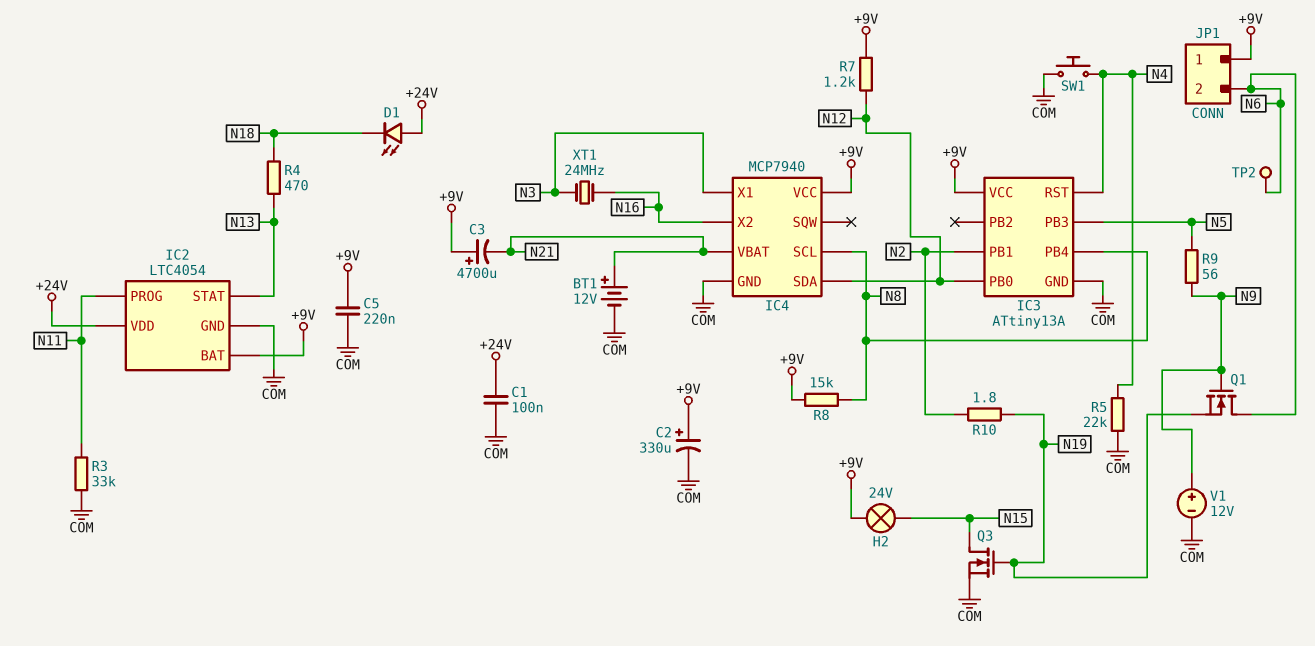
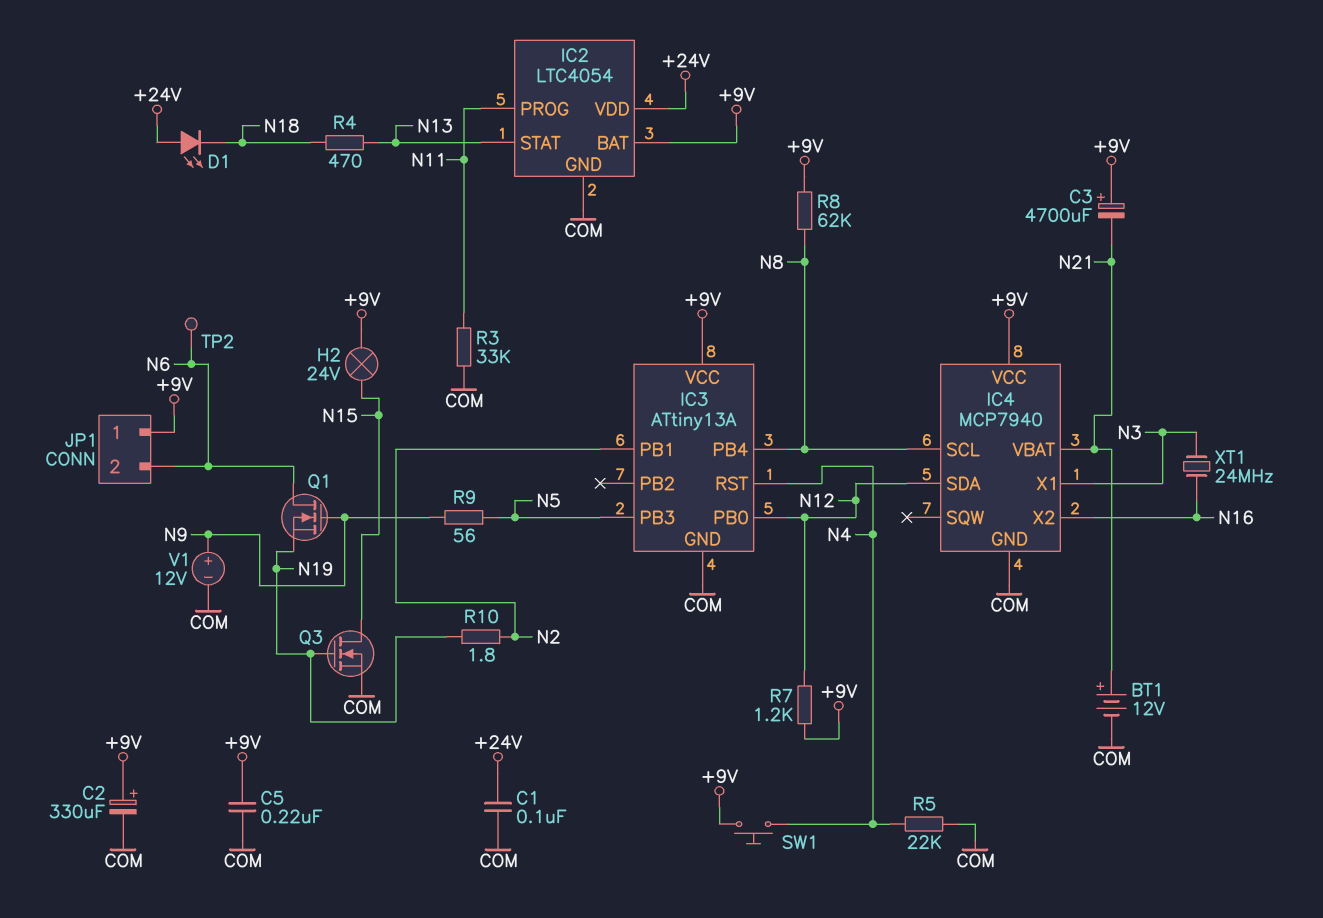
R8: 15k (+9V, N8) -> 62k (+9V, N8)
SW1: button (COM, N4) -> button (+9V, N4)

